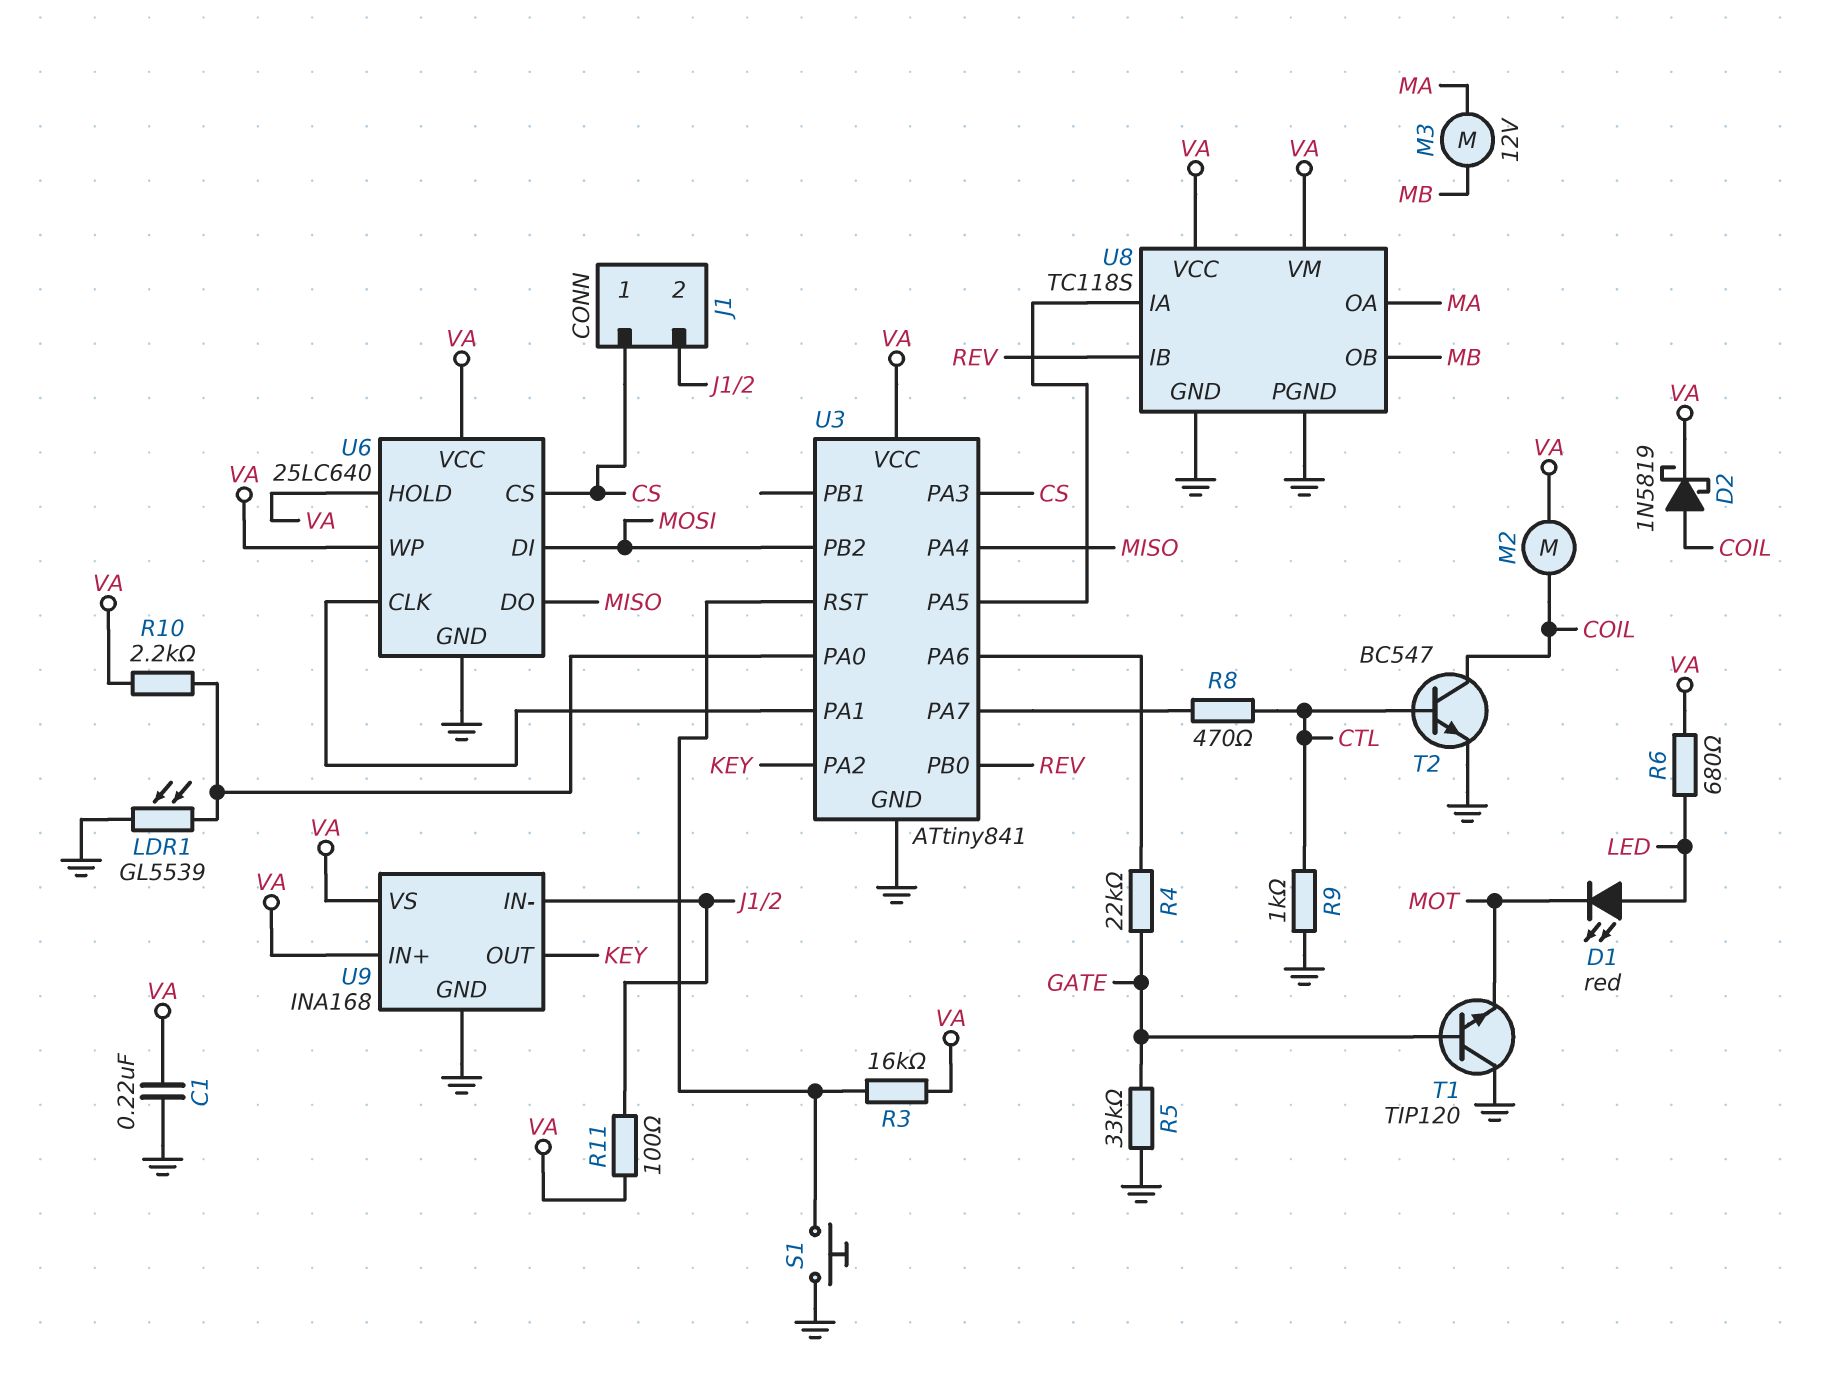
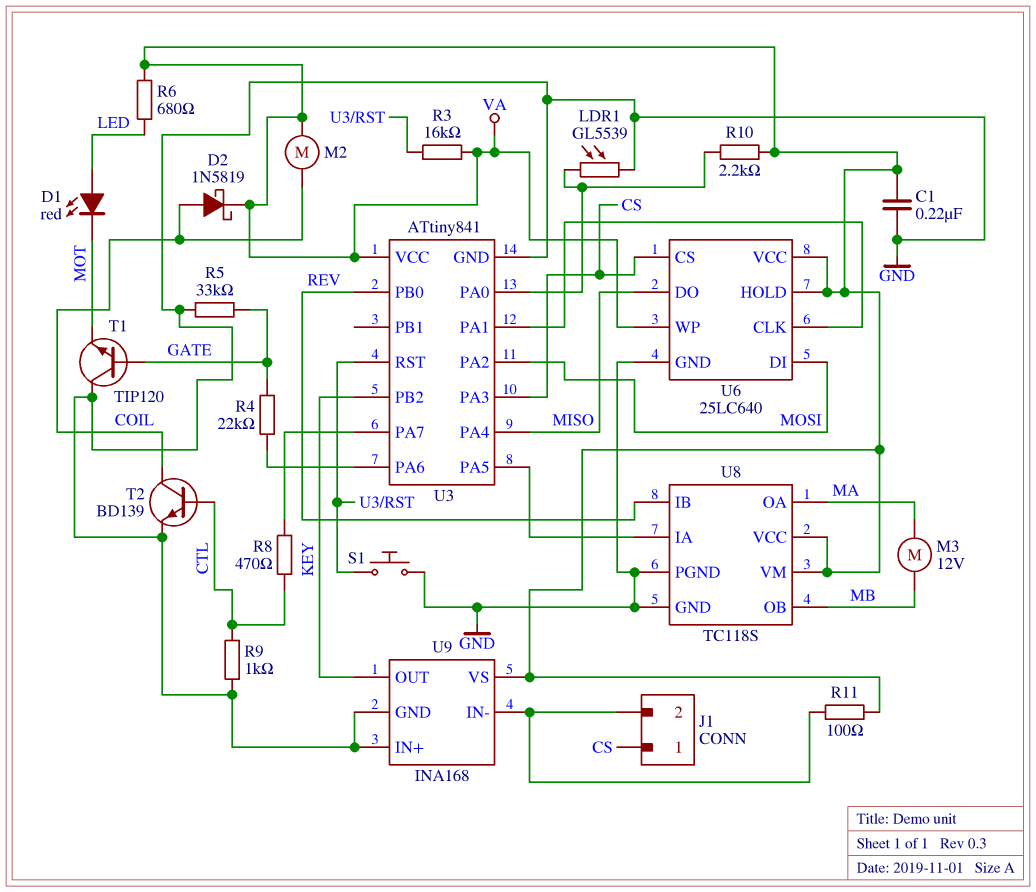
T2: NPN BC547 (B CTL, C COIL, E GND) -> NPN BD139 (B CTL, C COIL, E GND)
U3 pin PA2: KEY -> MOSI
U3 pin PB2: MOSI -> KEY
U9 pin IN+: VA -> GND

